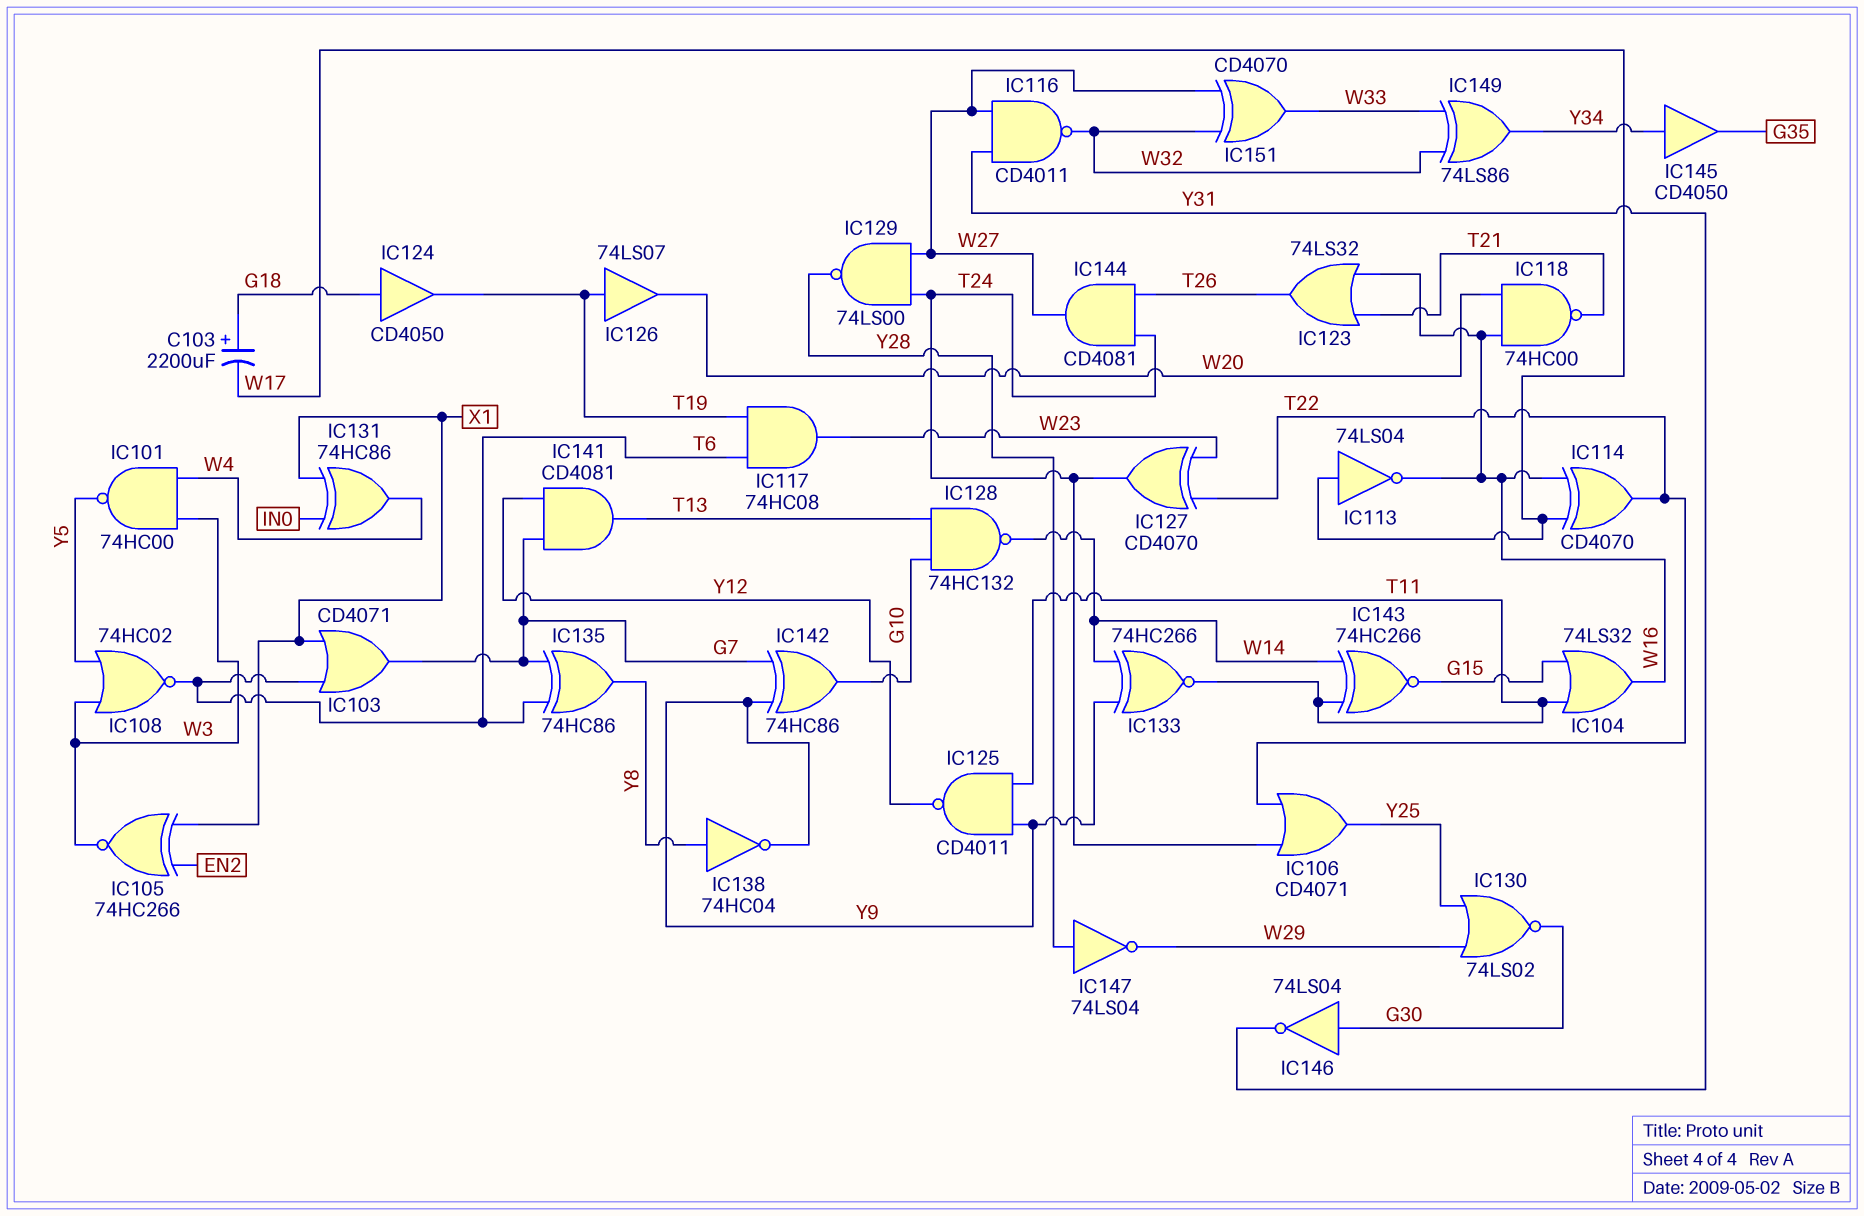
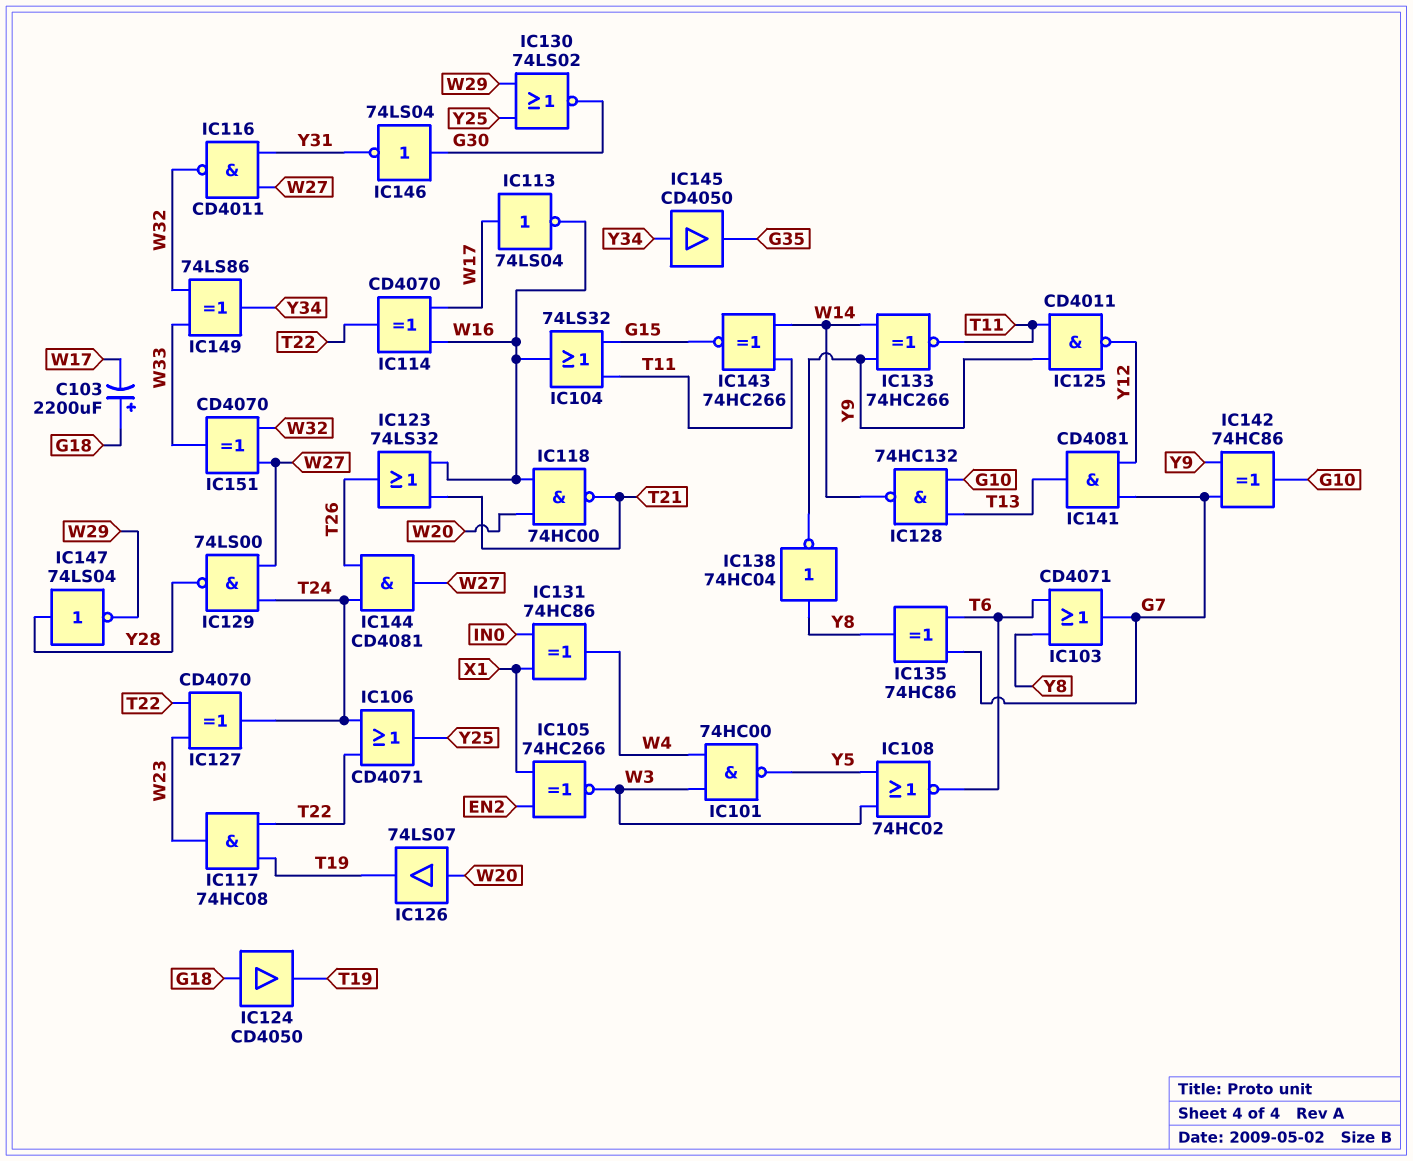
IC103: OR CD4071 (in T6, in X1, out G7) -> OR CD4071 (in T6, in Y8, out G7)
IC117: AND 74HC08 (in T6, in T19, out W23) -> AND 74HC08 (in T19, in T22, out W23)
IC126: buffer 74LS07 (in T19, out W20) -> buffer 74LS07 (in W20, out T19)

